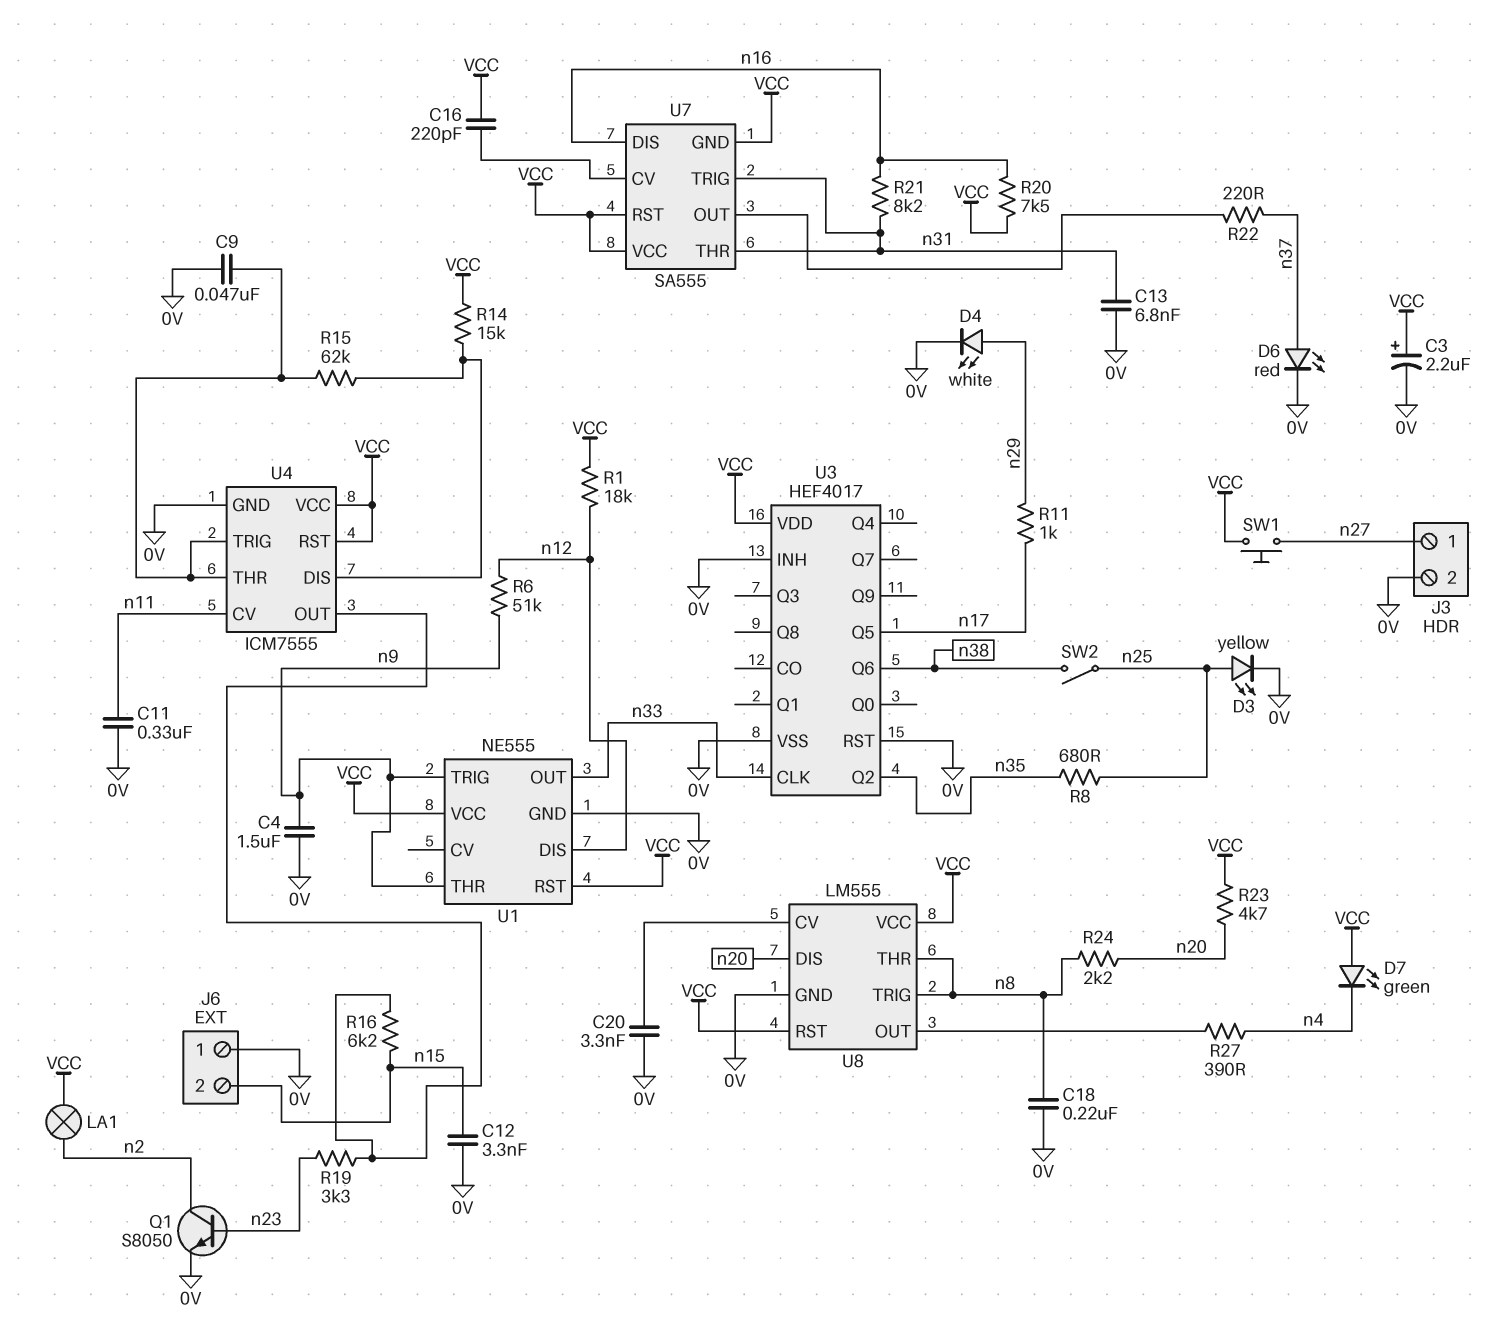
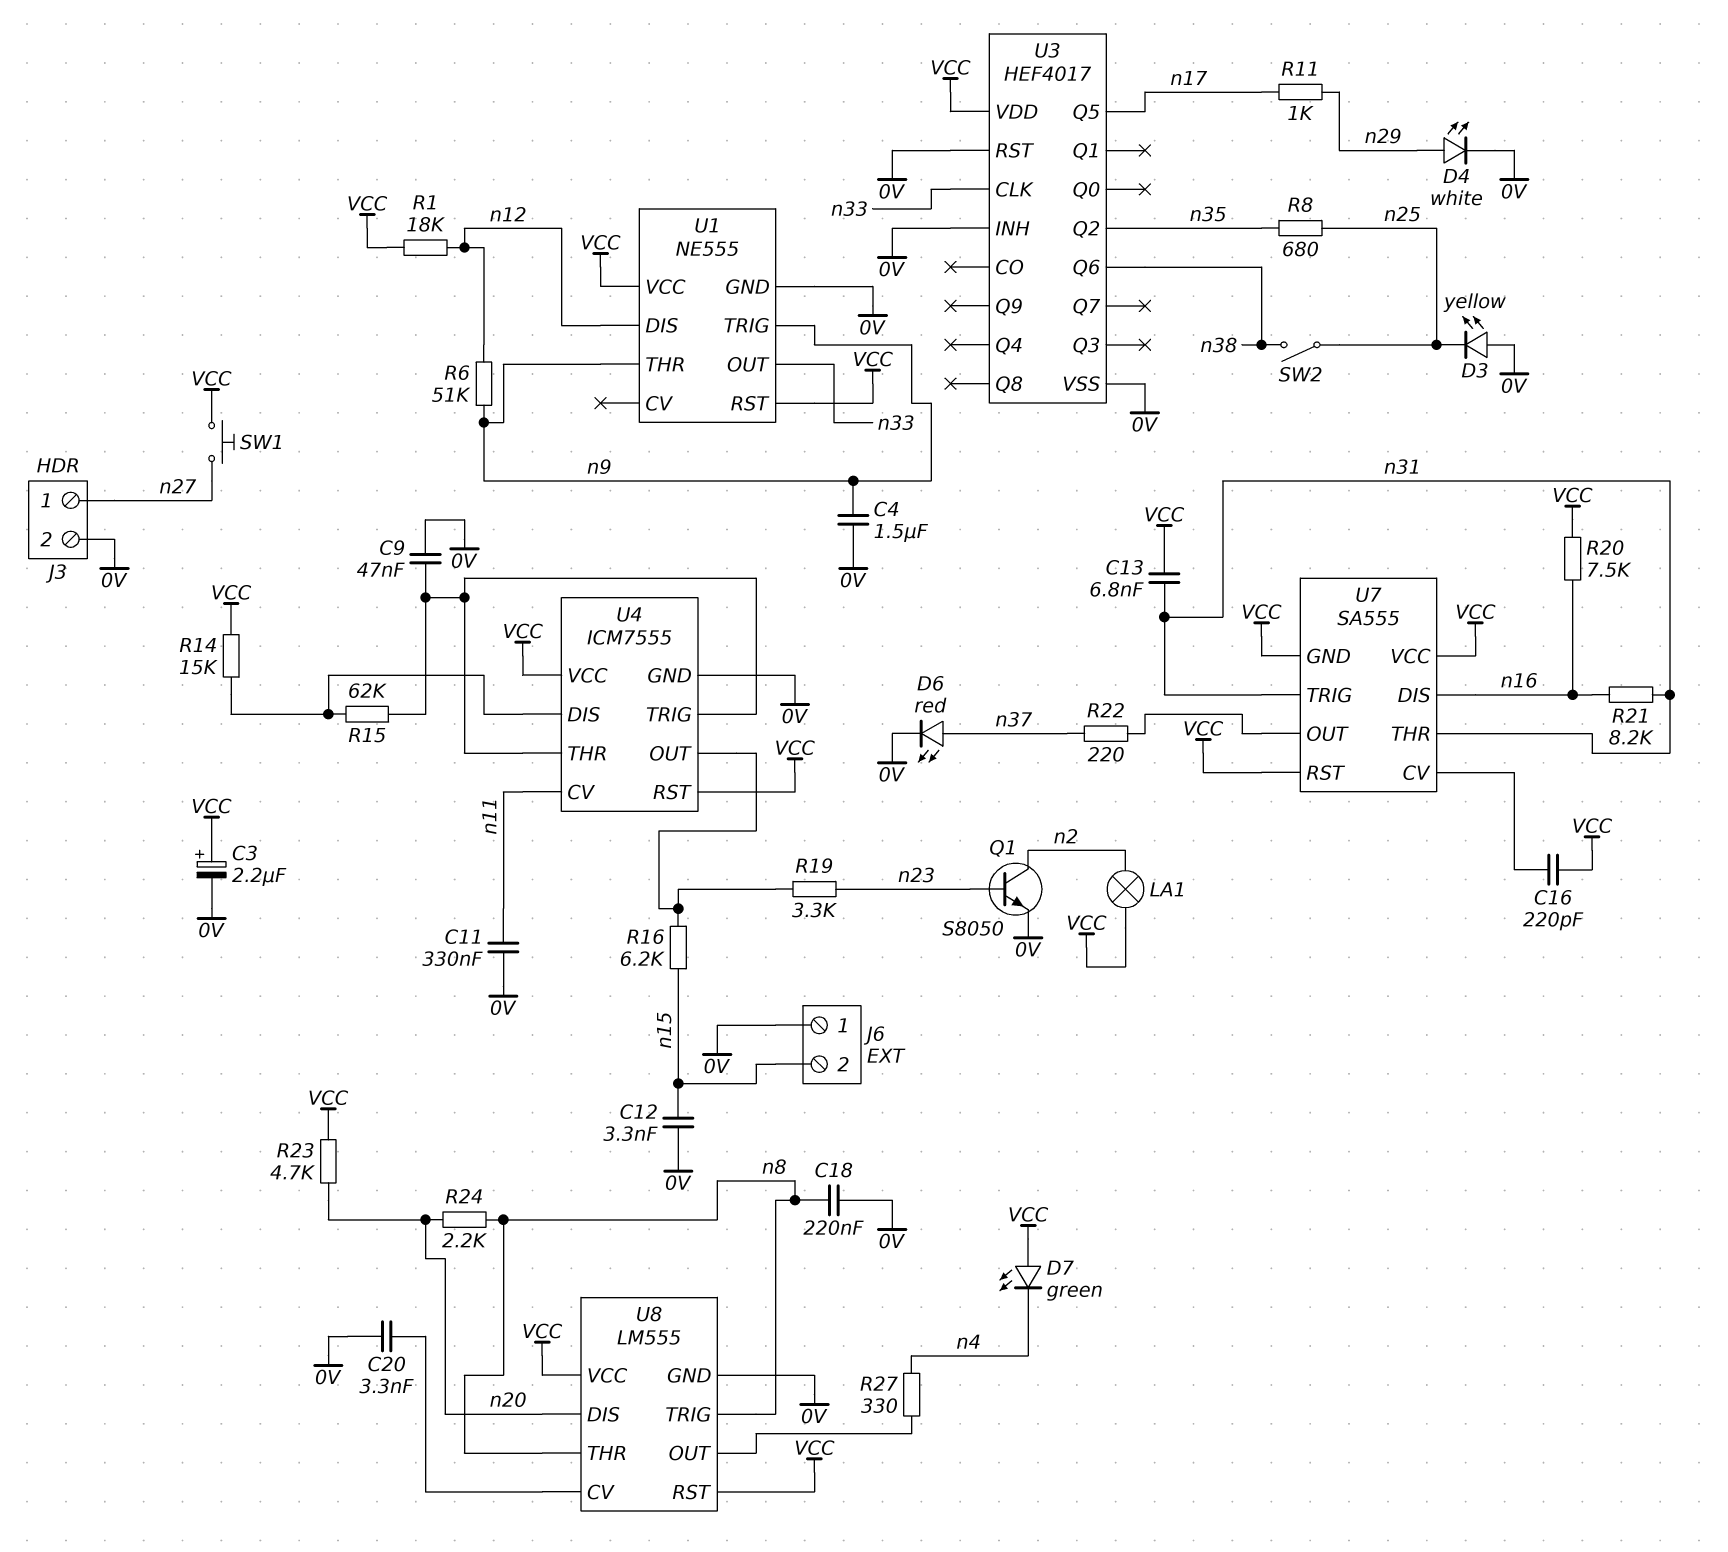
C13: 6.8nF (0V, n31) -> 6.8nF (VCC, n31)
D3: LED yellow (A n25, K 0V) -> LED yellow (A 0V, K n25)
R27: 390 (U8/OUT, n4) -> 330 (U8/OUT, n4)

